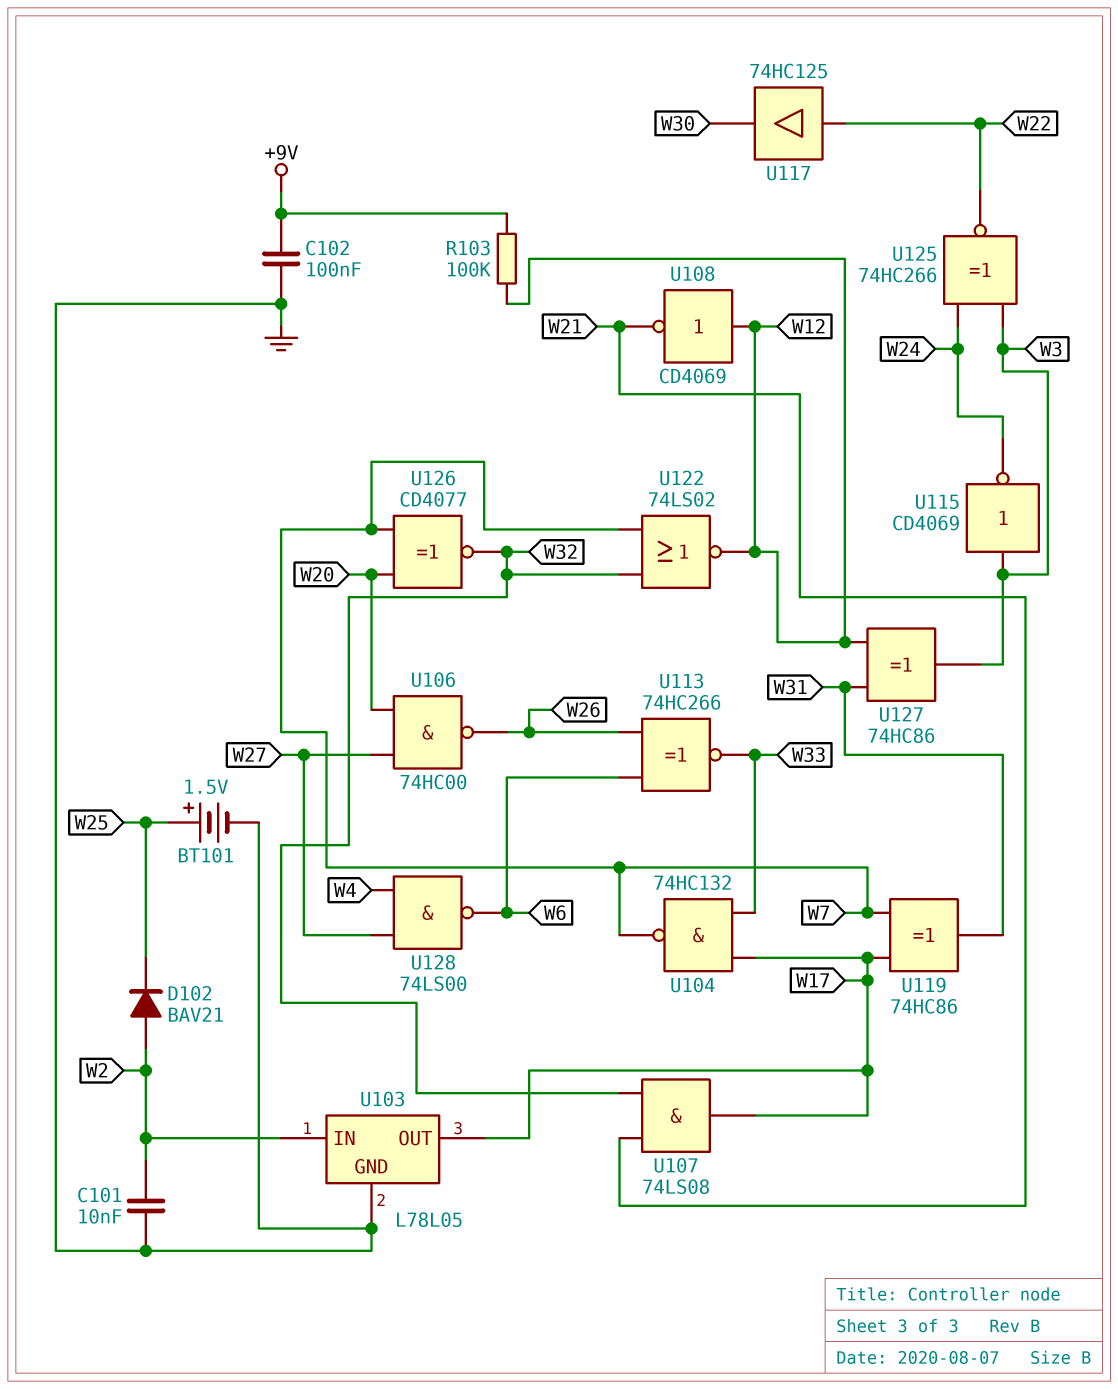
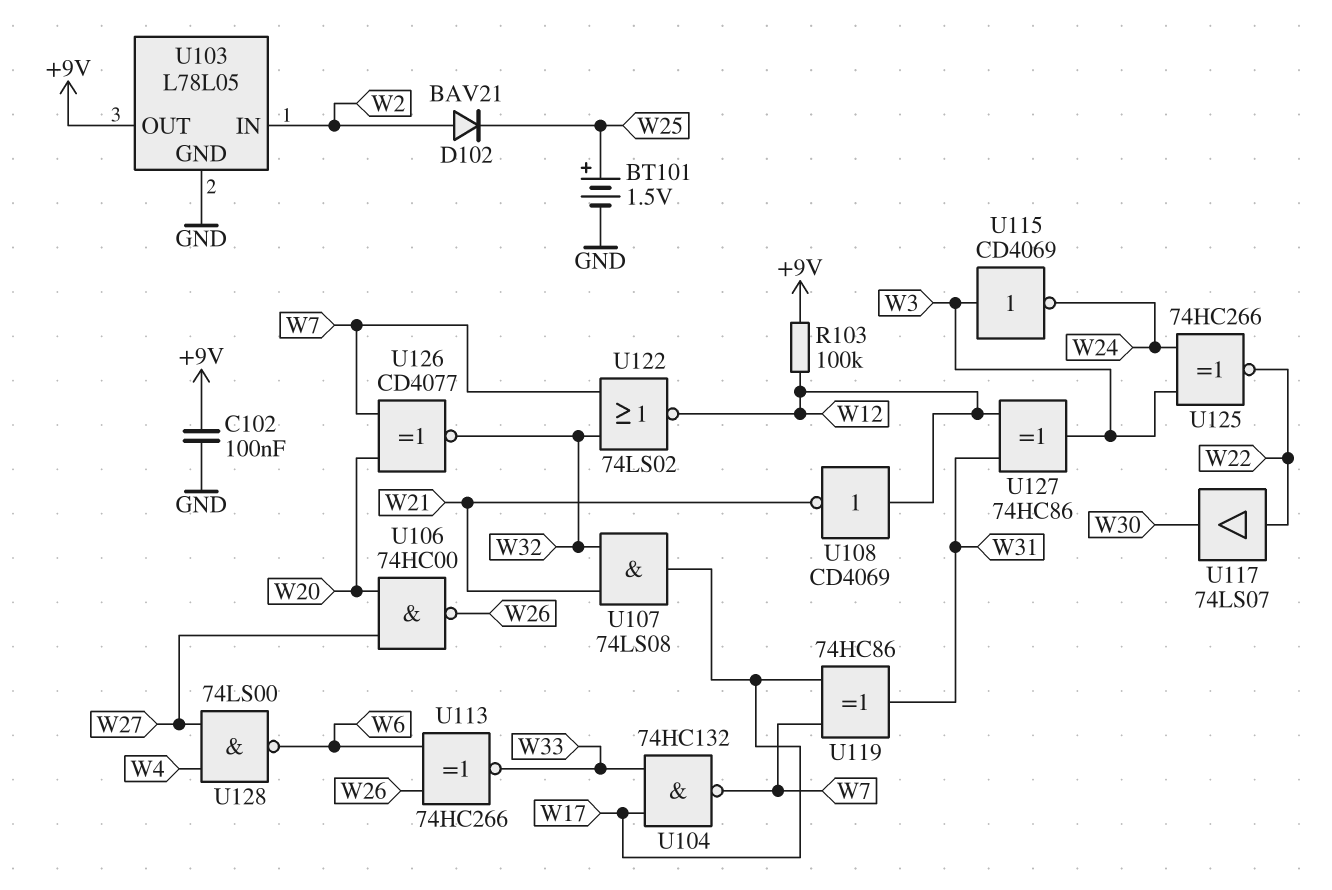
C101: 10nF (GND, W2) -> none
U103 pin OUT: W17 -> +9V
U117: buffer 74HC125 (in W22, out W30) -> buffer 74LS07 (in W22, out W30)

